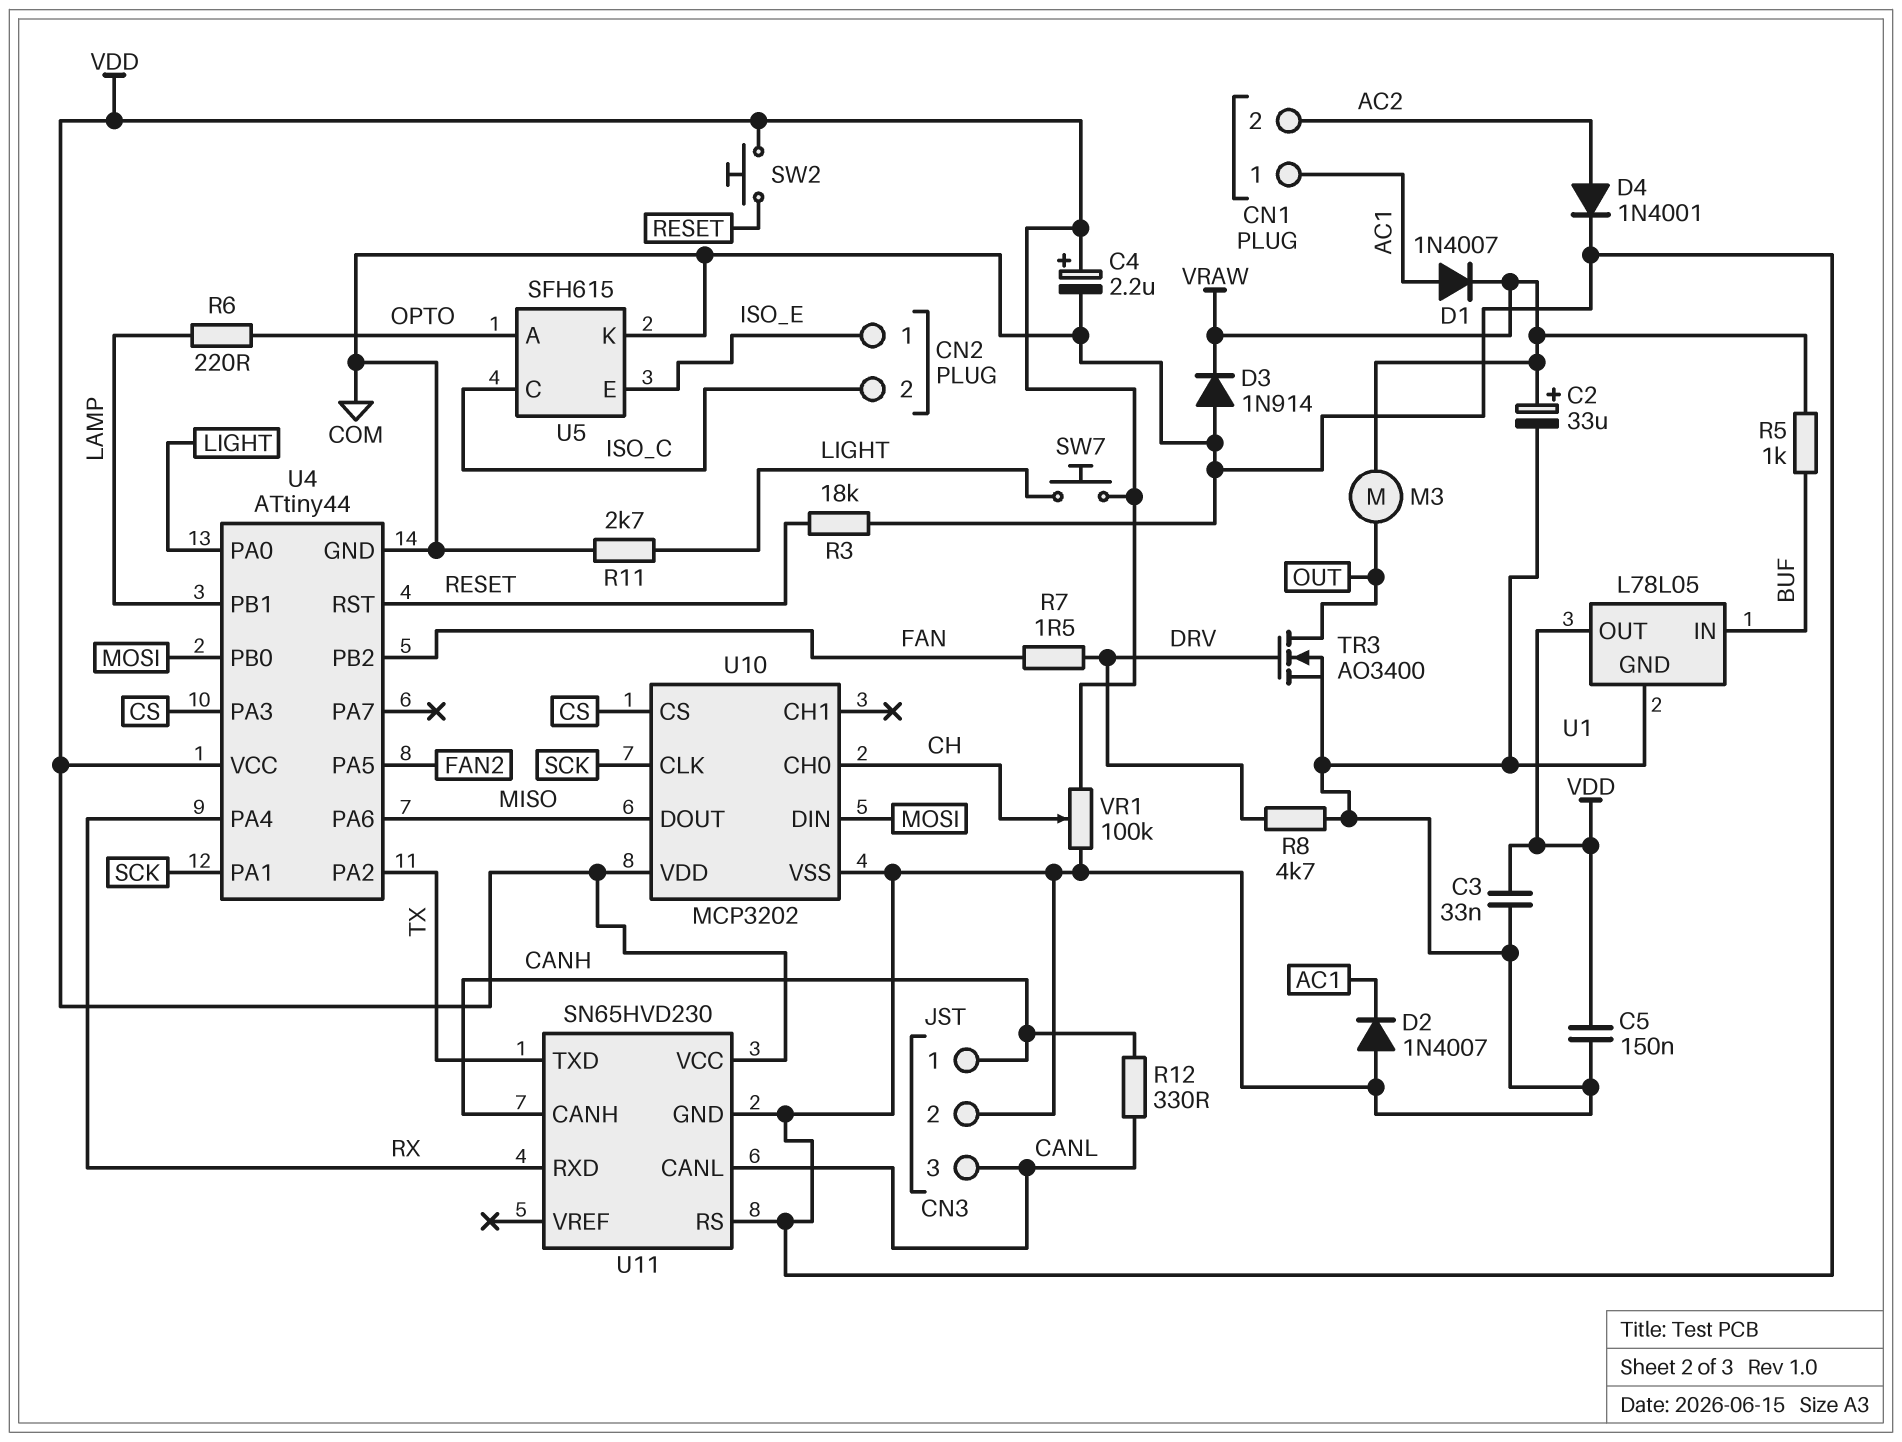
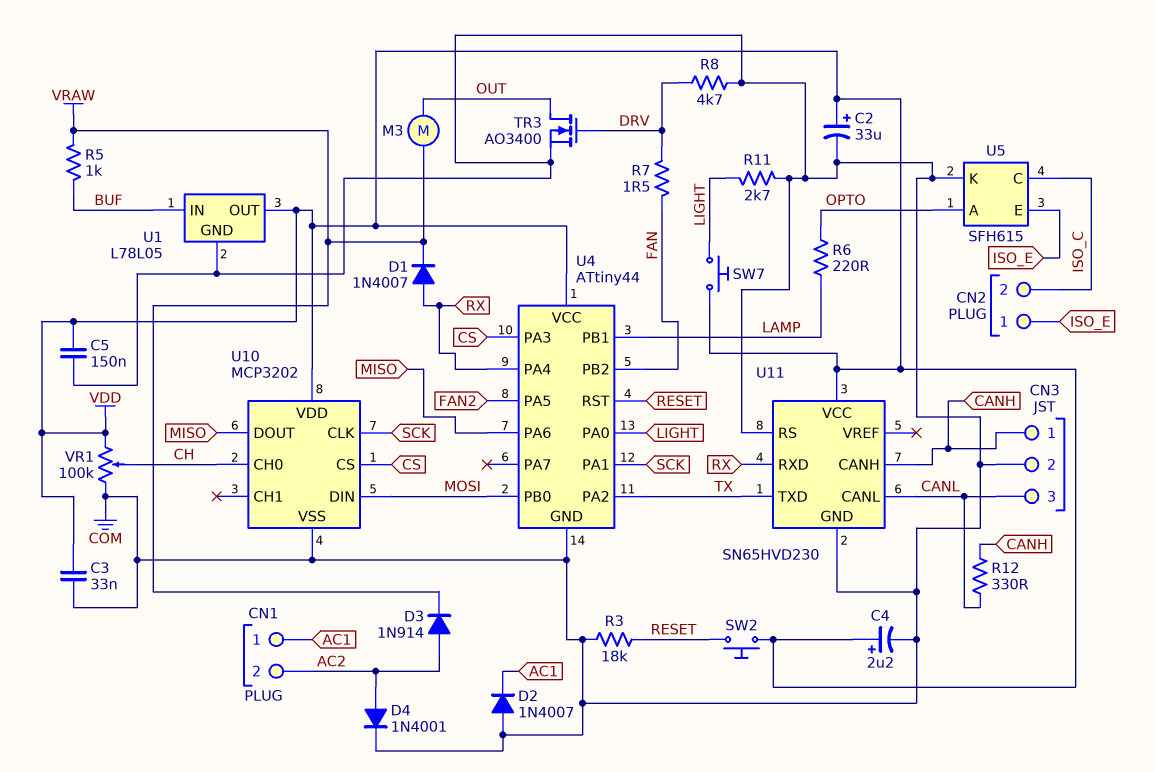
C2: 33uF (plus VRAW, minus COM) -> 33uF (plus VDD, minus COM)
D1: diode 1N4007 (A AC1, K VRAW) -> diode 1N4007 (A RX, K VRAW)
D3: diode 1N914 (A COM, K VRAW) -> diode 1N914 (A AC2, K VRAW)

